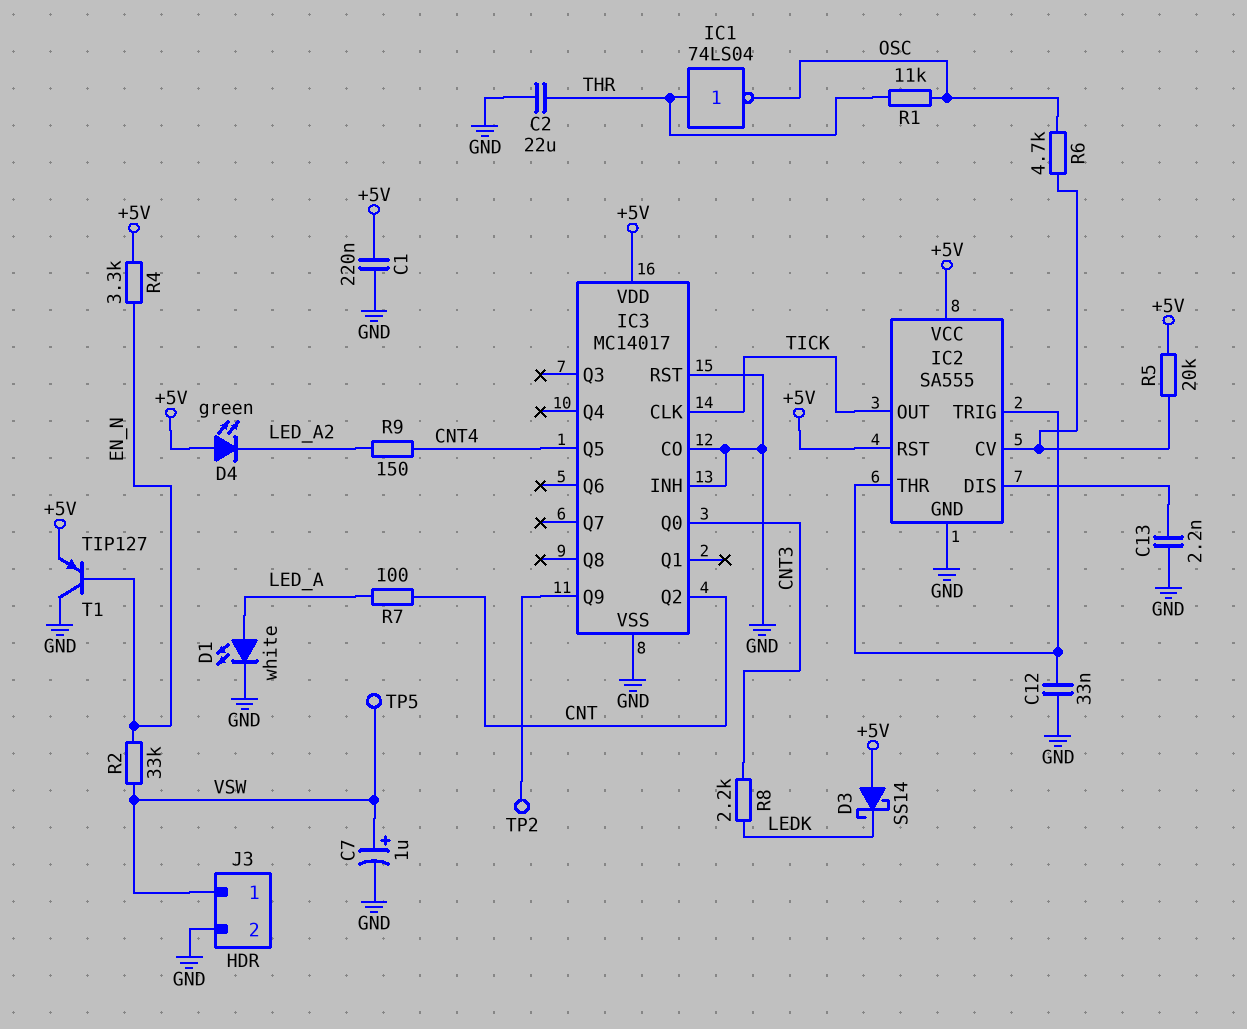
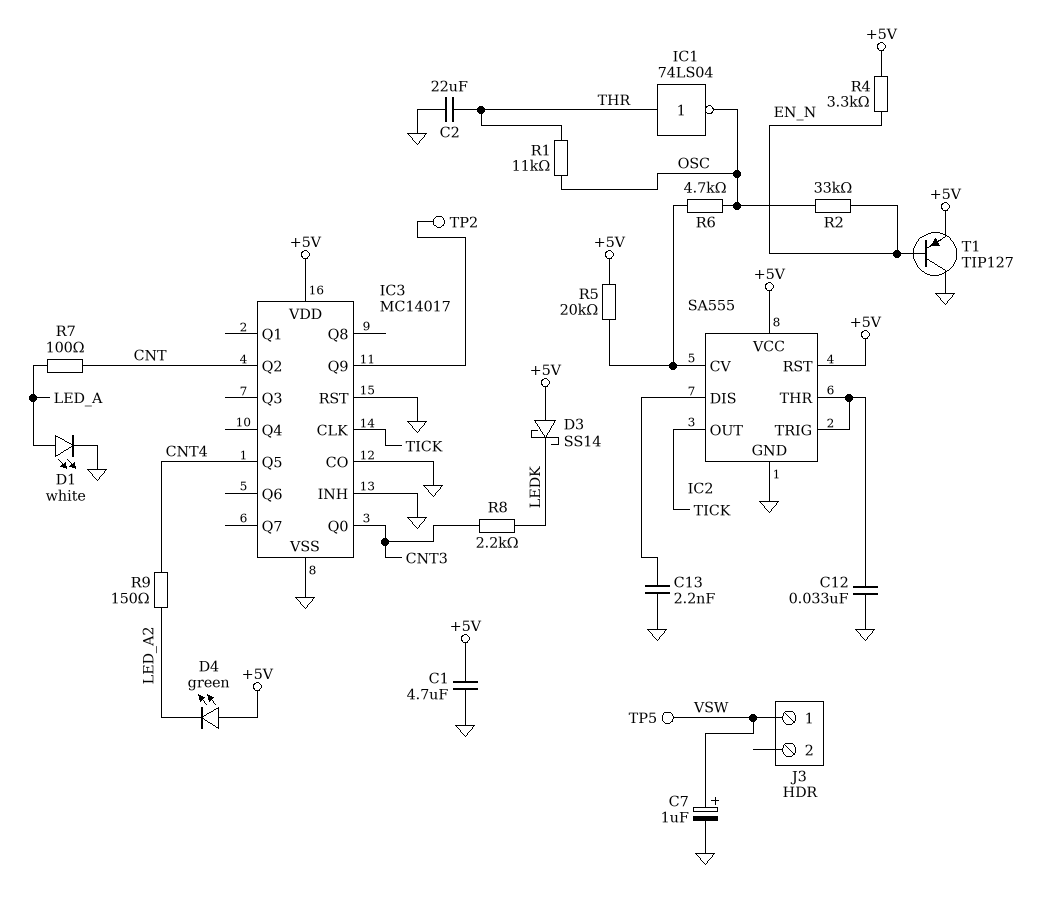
C1: 220nF (+5V, GND) -> 4.7uF (+5V, GND)
J3 pin 2: GND -> none
R2: 33k (EN_N, VSW) -> 33k (EN_N, OSC)

